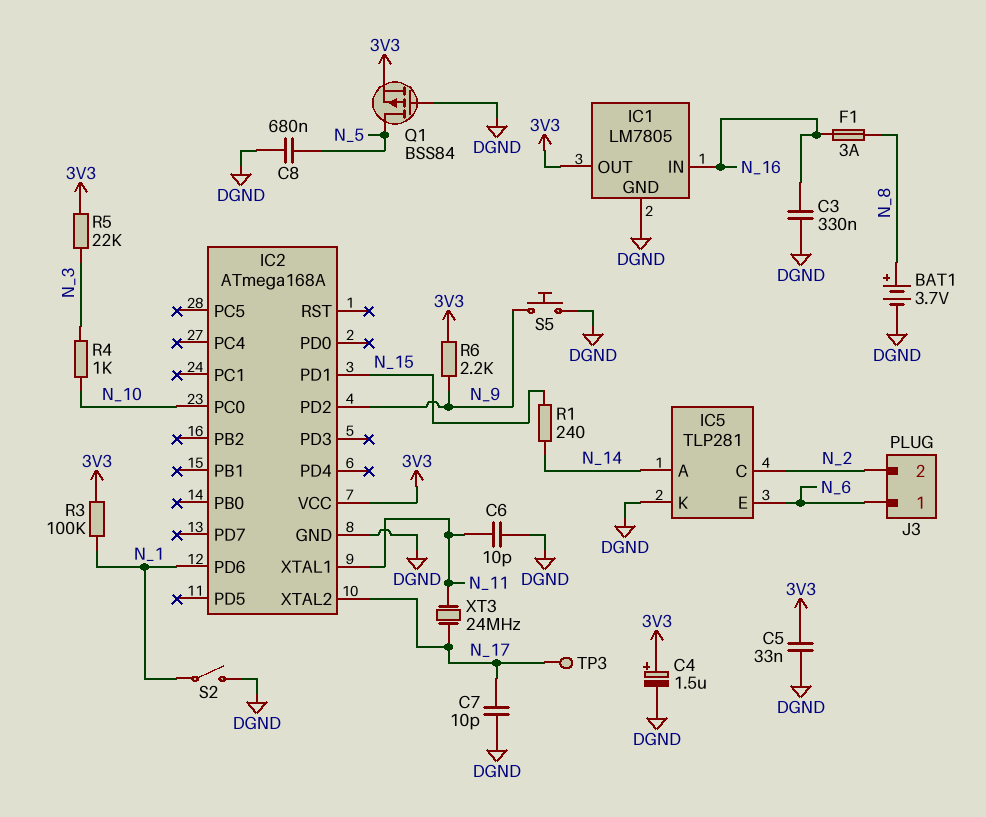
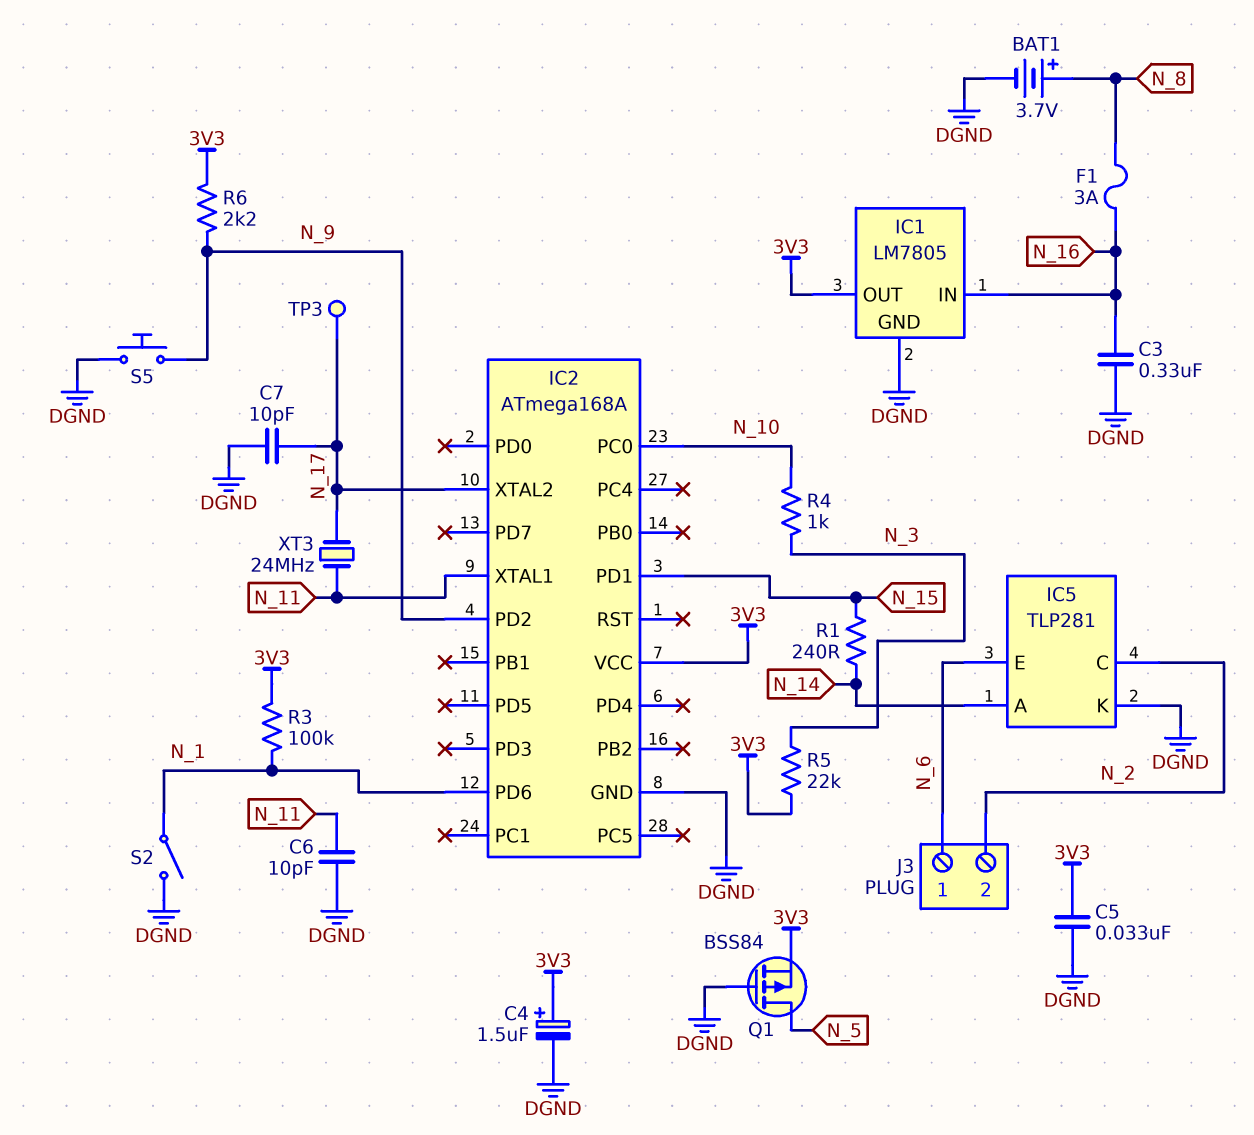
C8: 680nF (DGND, N_5) -> none

